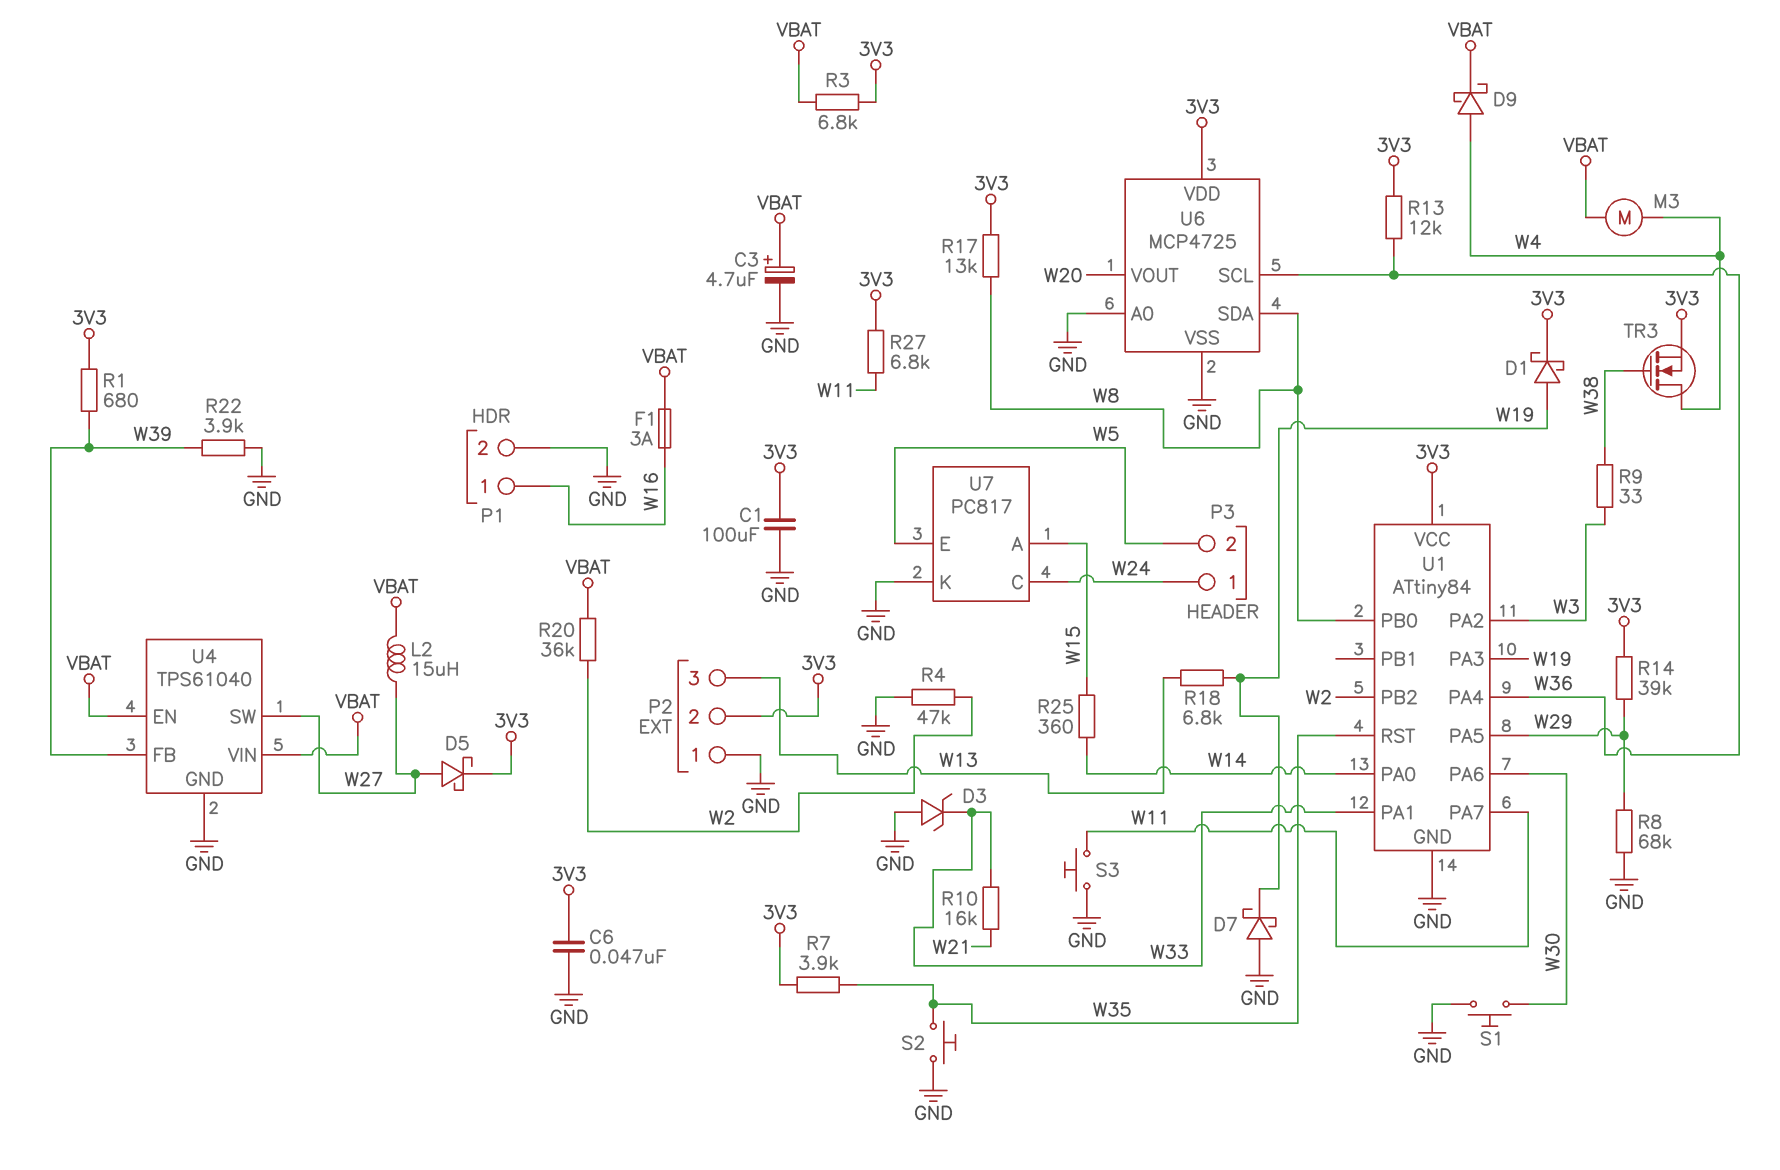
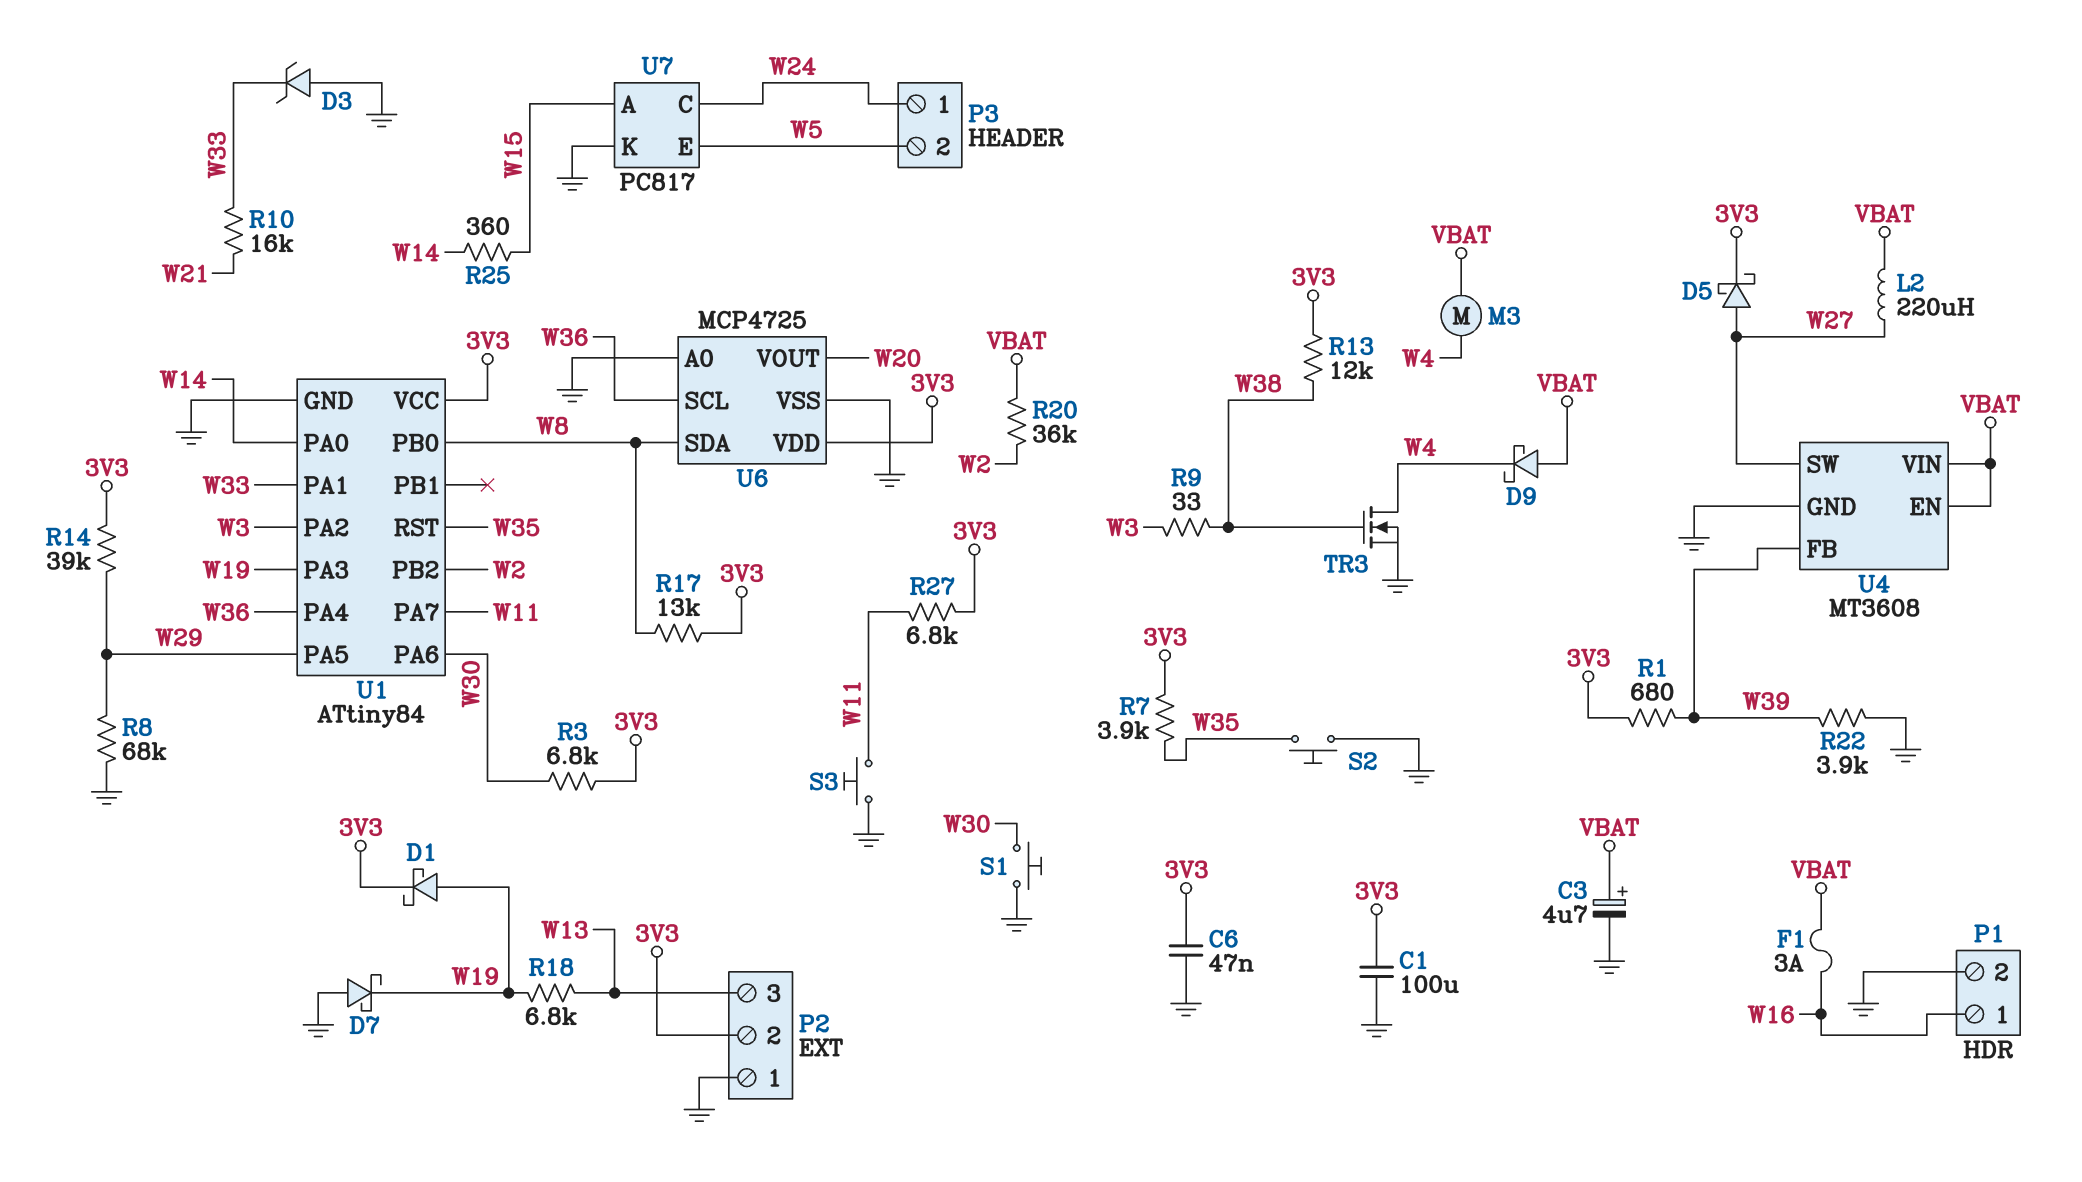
D9: schottky (A W4, K VBAT) -> schottky (A VBAT, K W4)
L2: 15uH (VBAT, W27) -> 220uH (VBAT, W27)
R3: 6.8k (3V3, VBAT) -> 6.8k (3V3, W30)
R4: 47k (GND, W2) -> none
R13: 12k (3V3, W36) -> 12k (3V3, W38)
TR3: NMOS (G W38, D W4, S 3V3) -> NMOS (G W38, D W4, S GND)
U4: TPS61040 -> MT3608

